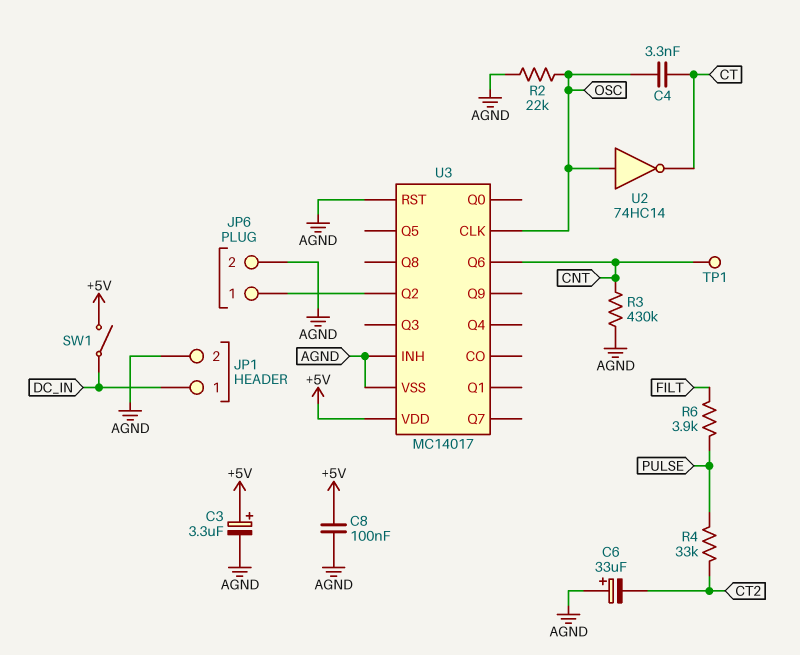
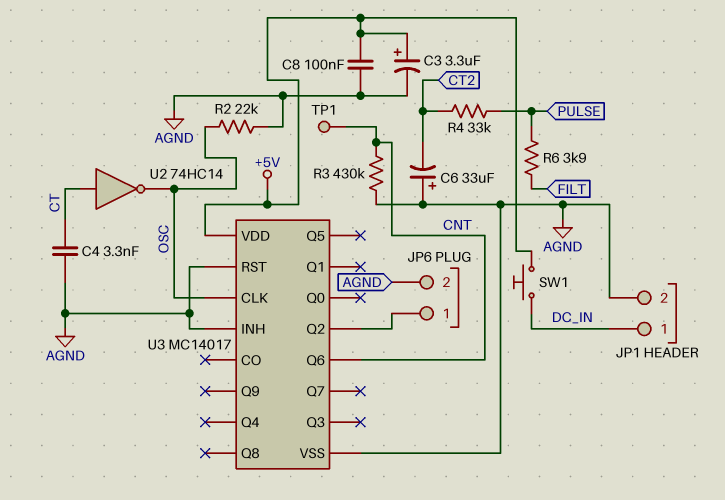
C4: 3.3nF (CT, OSC) -> 3.3nF (AGND, CT)
SW1: switch (+5V, DC_IN) -> button (+5V, DC_IN)
U2: NOT 74HC14 (in OSC, out CT) -> NOT 74HC14 (in CT, out OSC)

